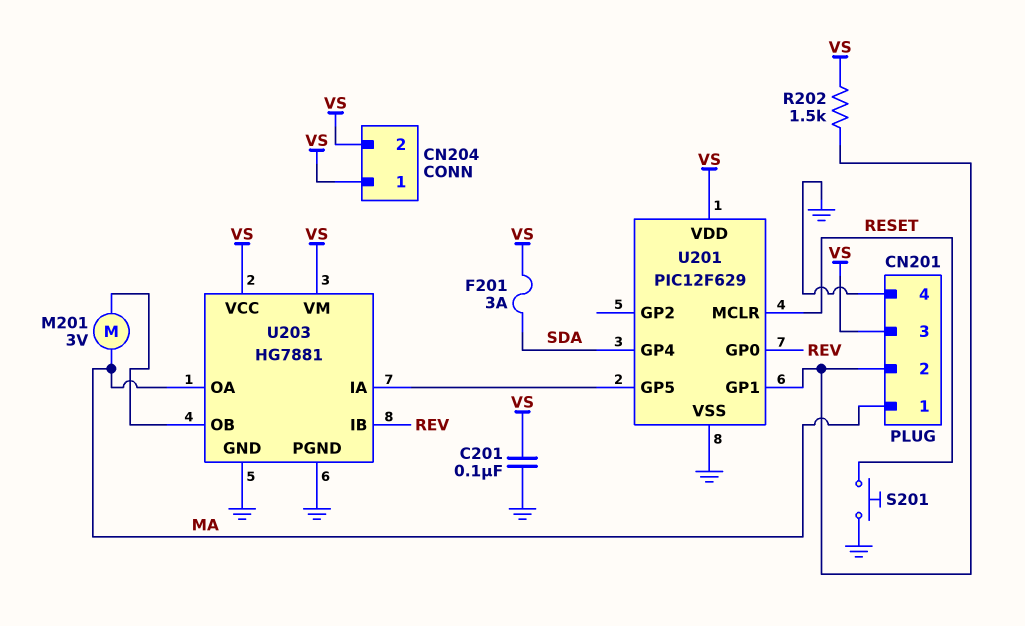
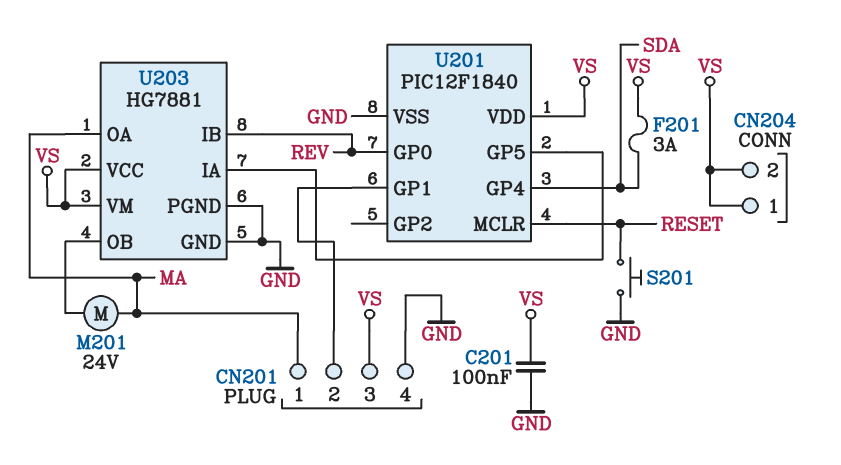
M201: motor 3V (MA, U203/OB) -> motor 24V (MA, U203/OB)
R202: 1.5k (CN201/2, VS) -> none
U201: PIC12F629 -> PIC12F1840

